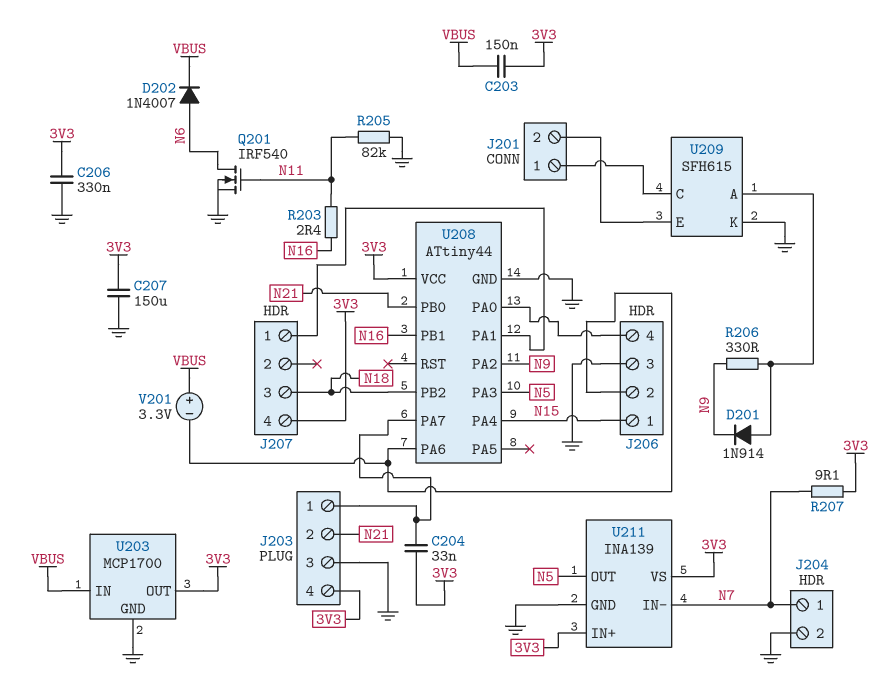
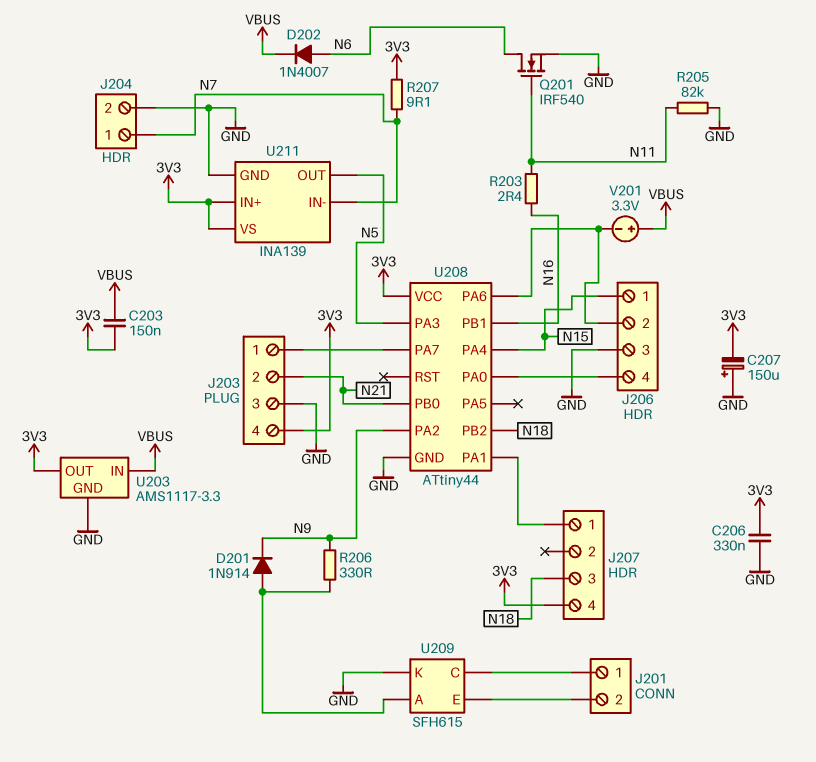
C204: 33nF (3V3, J203/1) -> none
C207: 150uF (3V3, GND) -> 150uF (plus GND, minus 3V3)
U203: MCP1700 -> AMS1117-3.3

